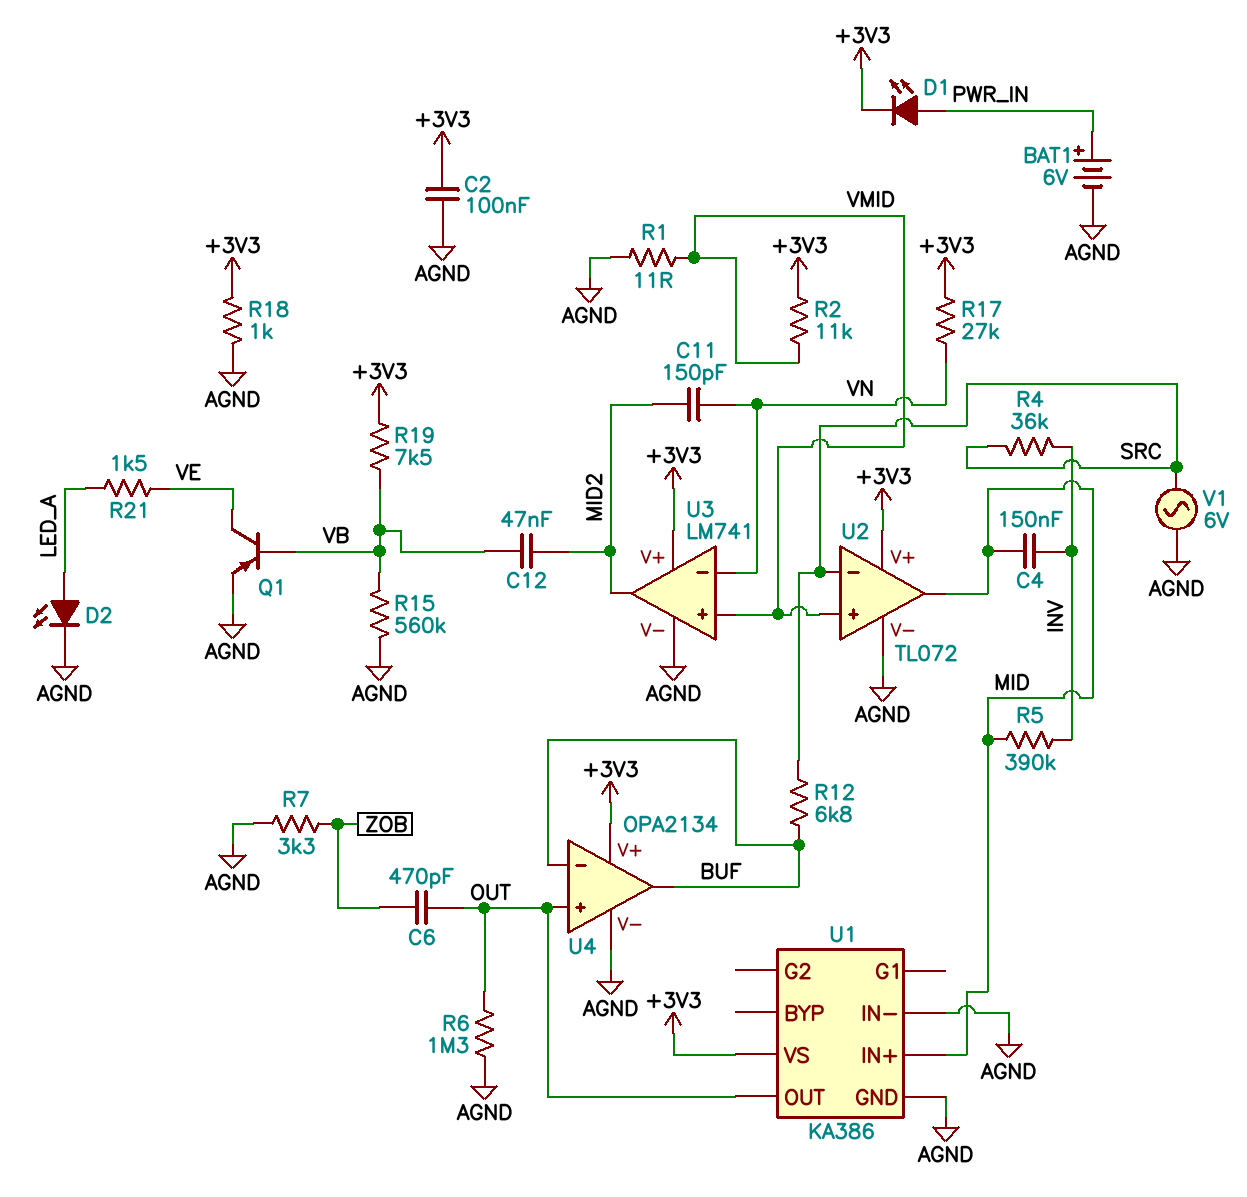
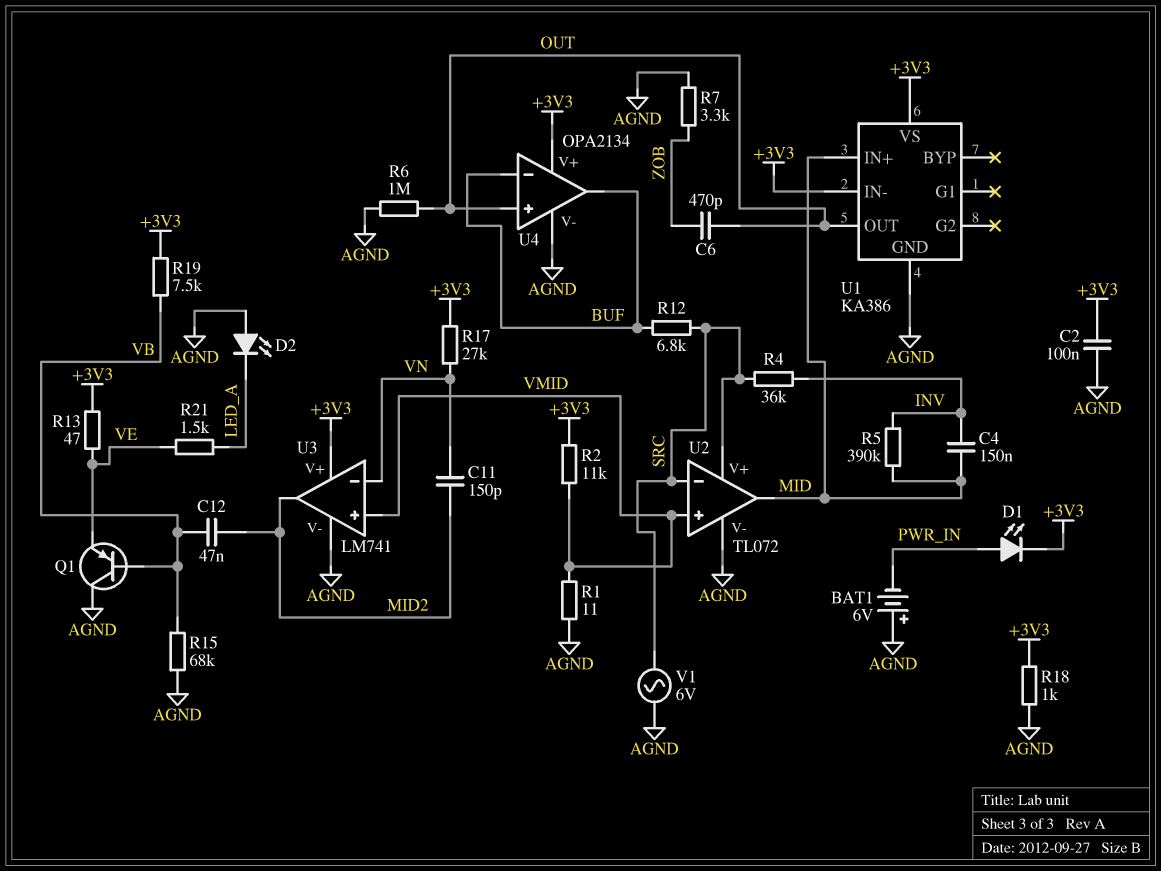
BAT1: 6V (plus PWR_IN, minus AGND) -> 6V (plus AGND, minus PWR_IN)
D2: LED (A LED_A, K AGND) -> LED (A AGND, K LED_A)
Q1: PNP (B VB, C VE, E AGND) -> PNP (B VB, C AGND, E VE)
R6: 1.3M (AGND, OUT) -> 1M (AGND, OUT)
R13: none -> 47 (+3V3, VE)
R15: 560k (AGND, VB) -> 68k (AGND, VB)
U1 pin IN-: AGND -> +3V3
U2 pin V+: +3V3 -> SRC

